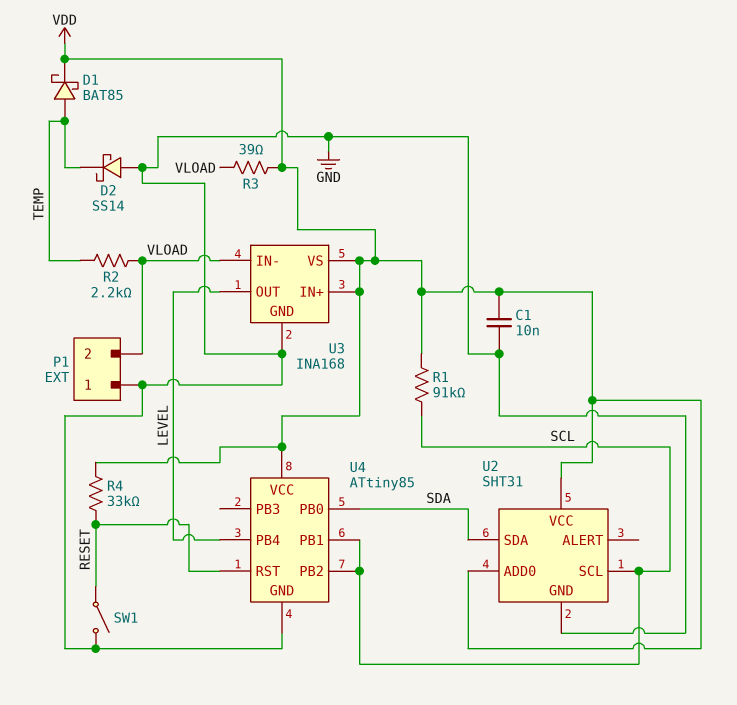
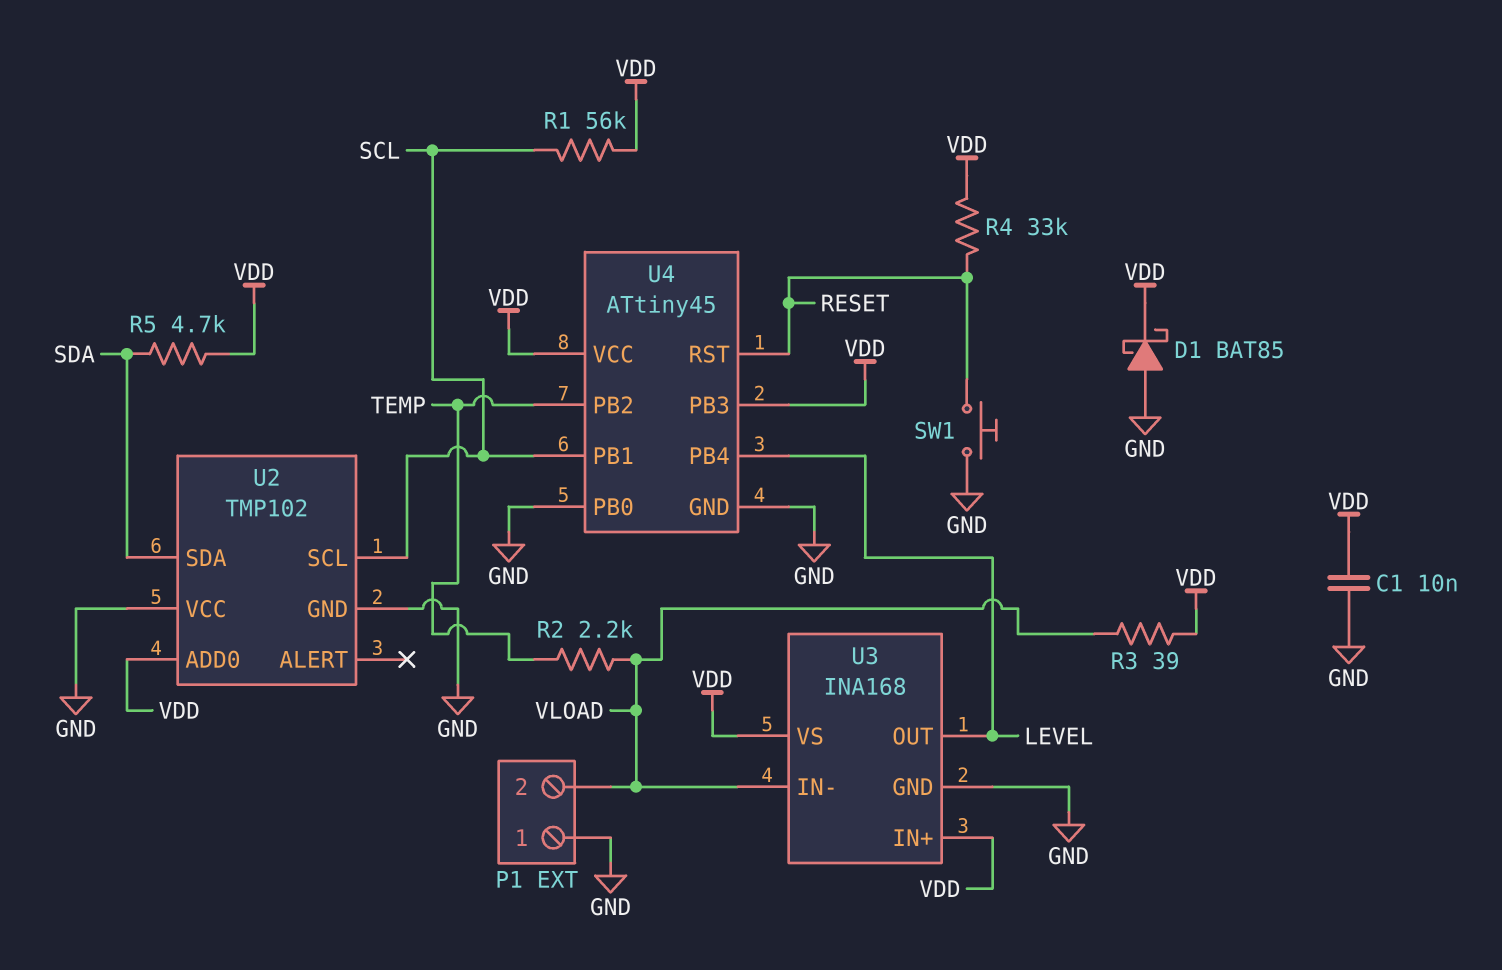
D1: schottky BAT85 (A TEMP, K VDD) -> schottky BAT85 (A GND, K VDD)
D2: schottky SS14 (A GND, K TEMP) -> none
R1: 91k (SCL, VDD) -> 56k (SCL, VDD)
R5: none -> 4.7k (SDA, VDD)
SW1: switch (GND, RESET) -> button (GND, RESET)
U2: SHT31 -> TMP102
U2 pin VCC: VDD -> GND
U4: ATtiny85 -> ATtiny45
U4 pin PB0: SDA -> GND
U4 pin PB2: SCL -> TEMP
U4 pin PB3: none -> VDD

